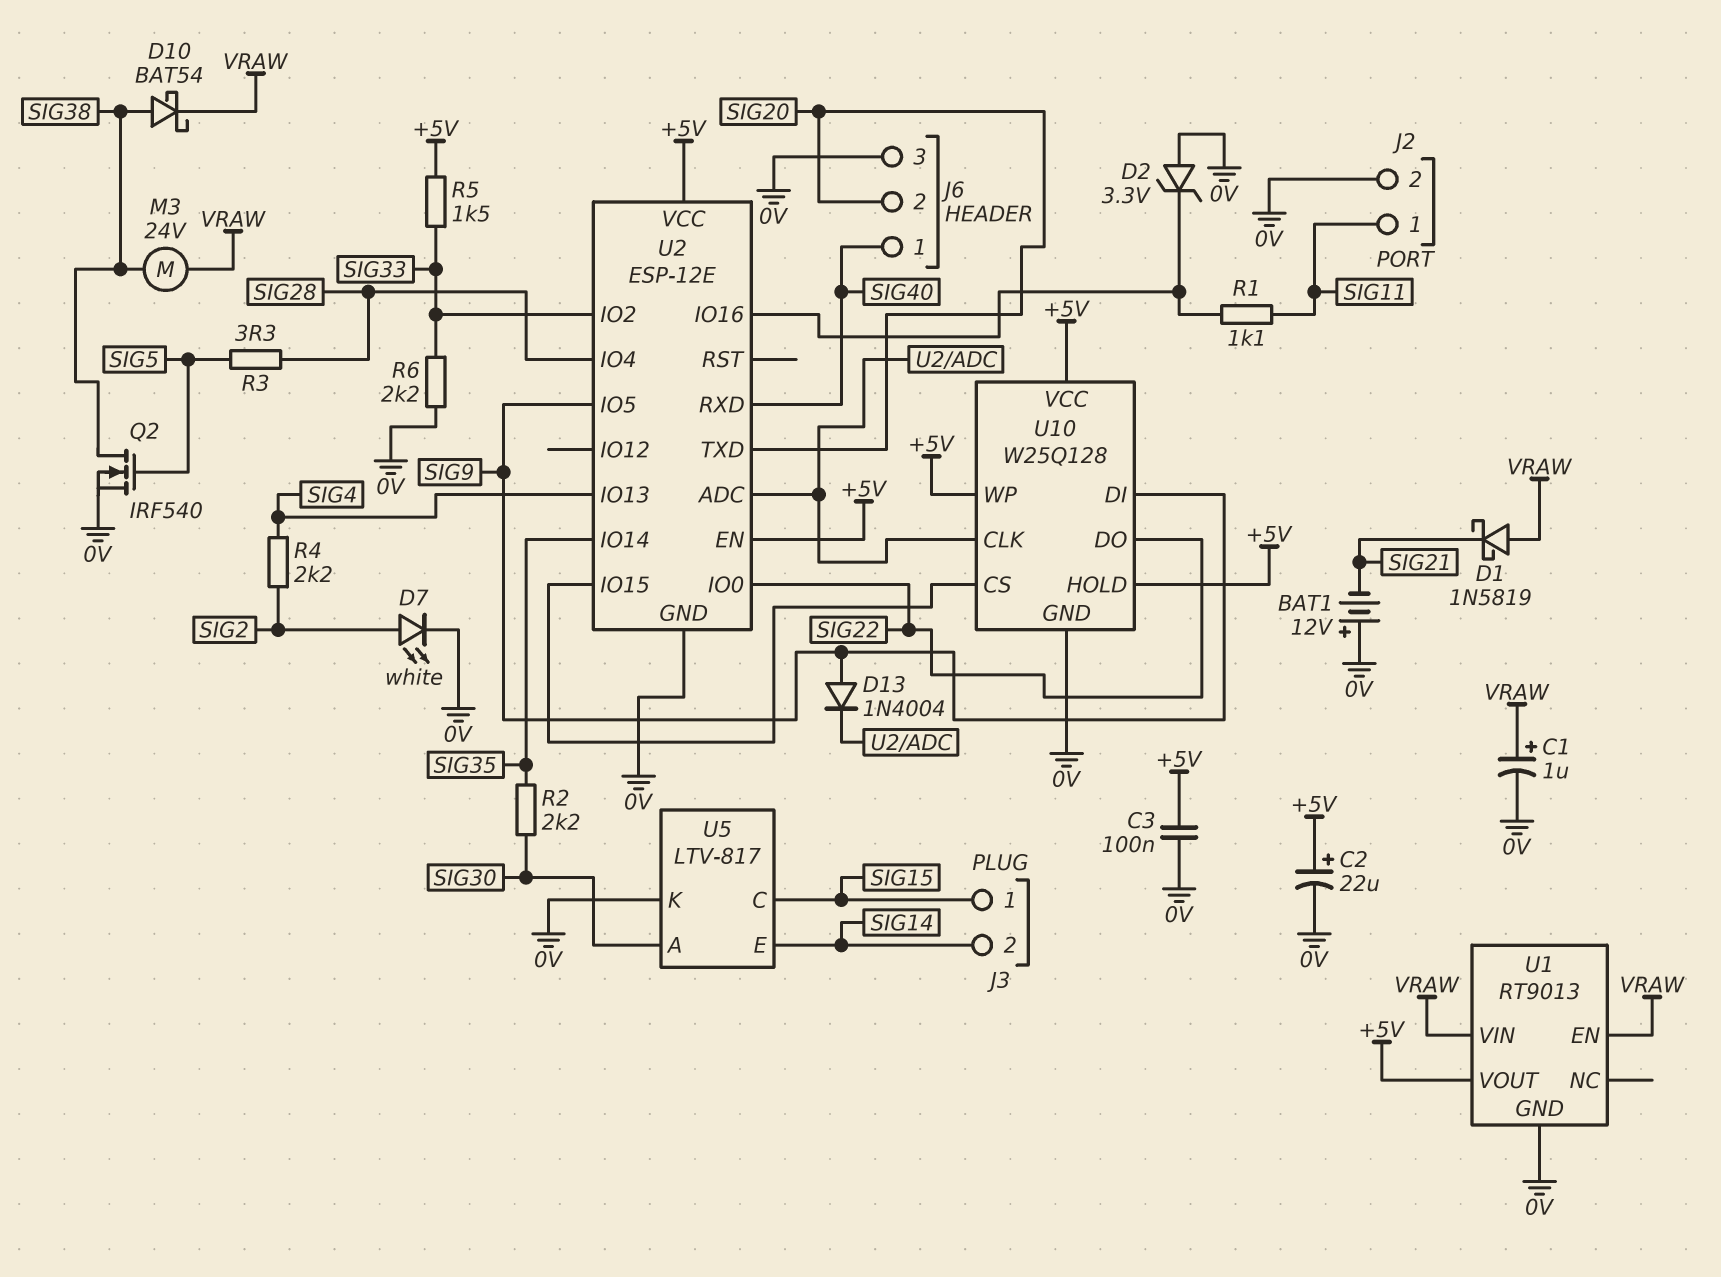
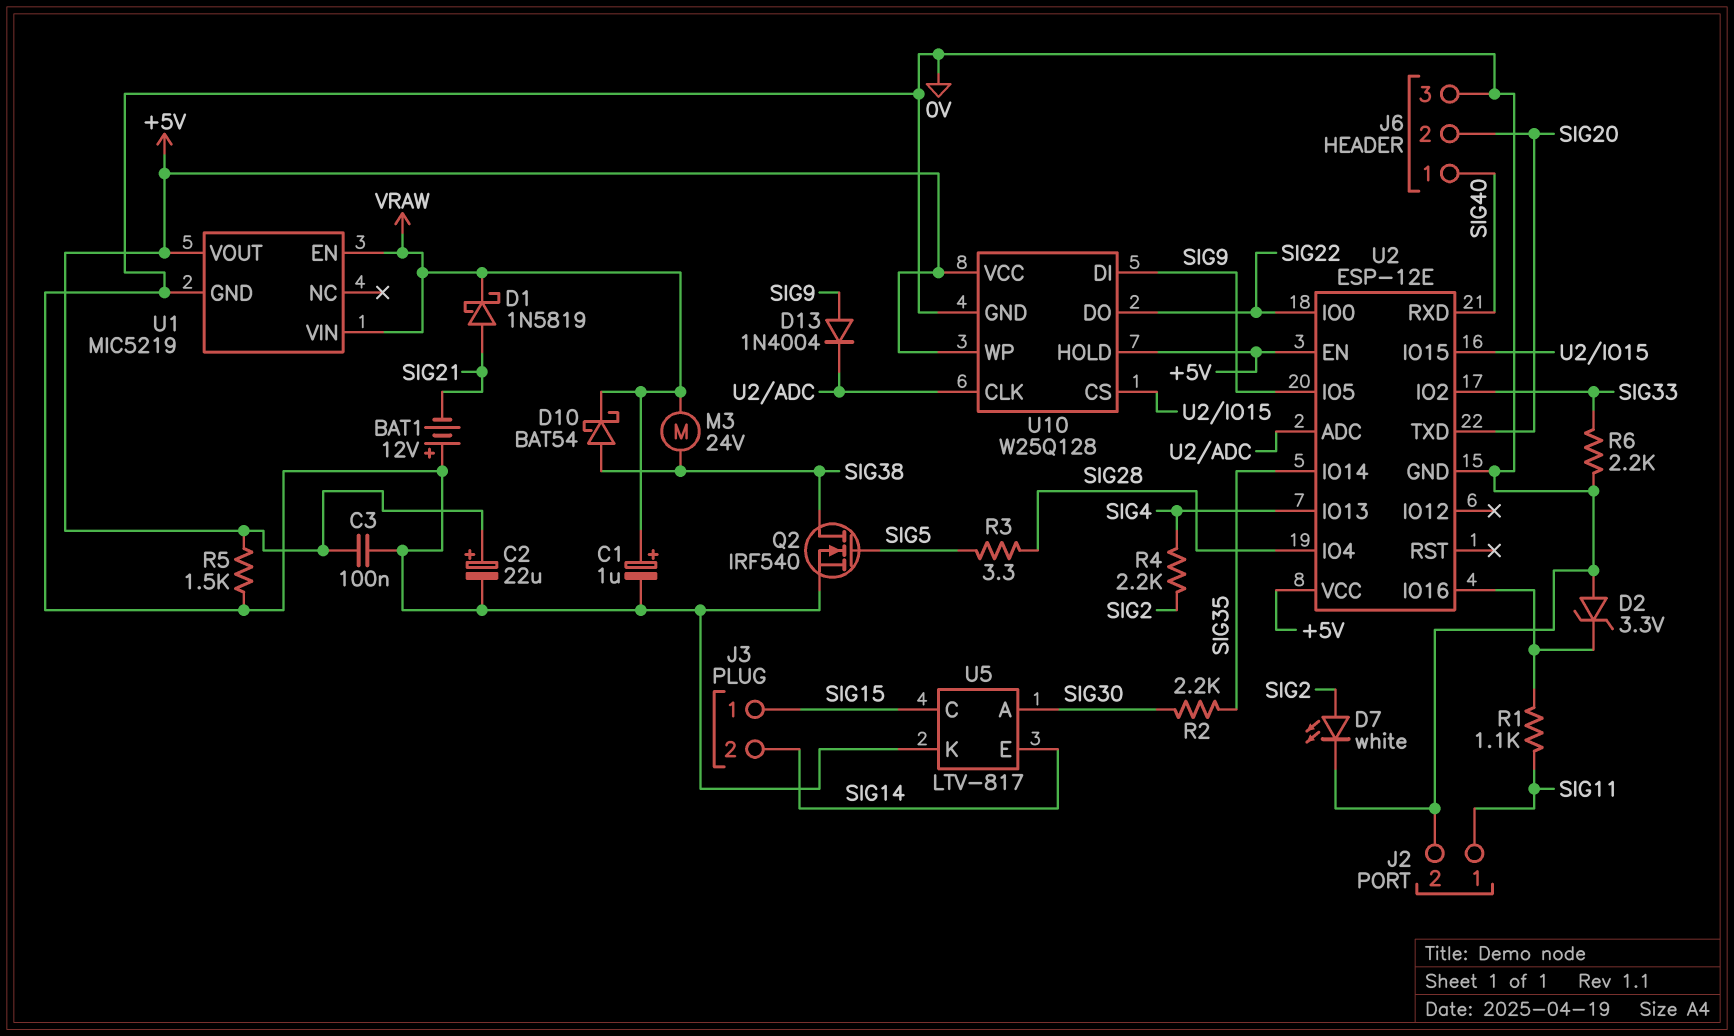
D1: schottky 1N5819 (A VRAW, K SIG21) -> schottky 1N5819 (A SIG21, K VRAW)
R5: 1.5k (+5V, SIG33) -> 1.5k (+5V, 0V)
U1: RT9013 -> MIC5219

